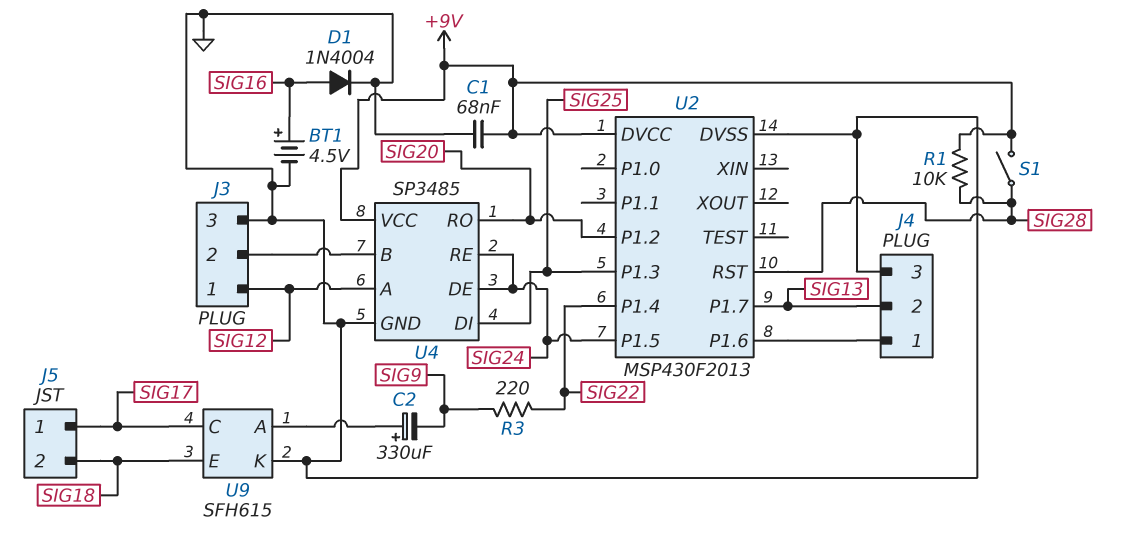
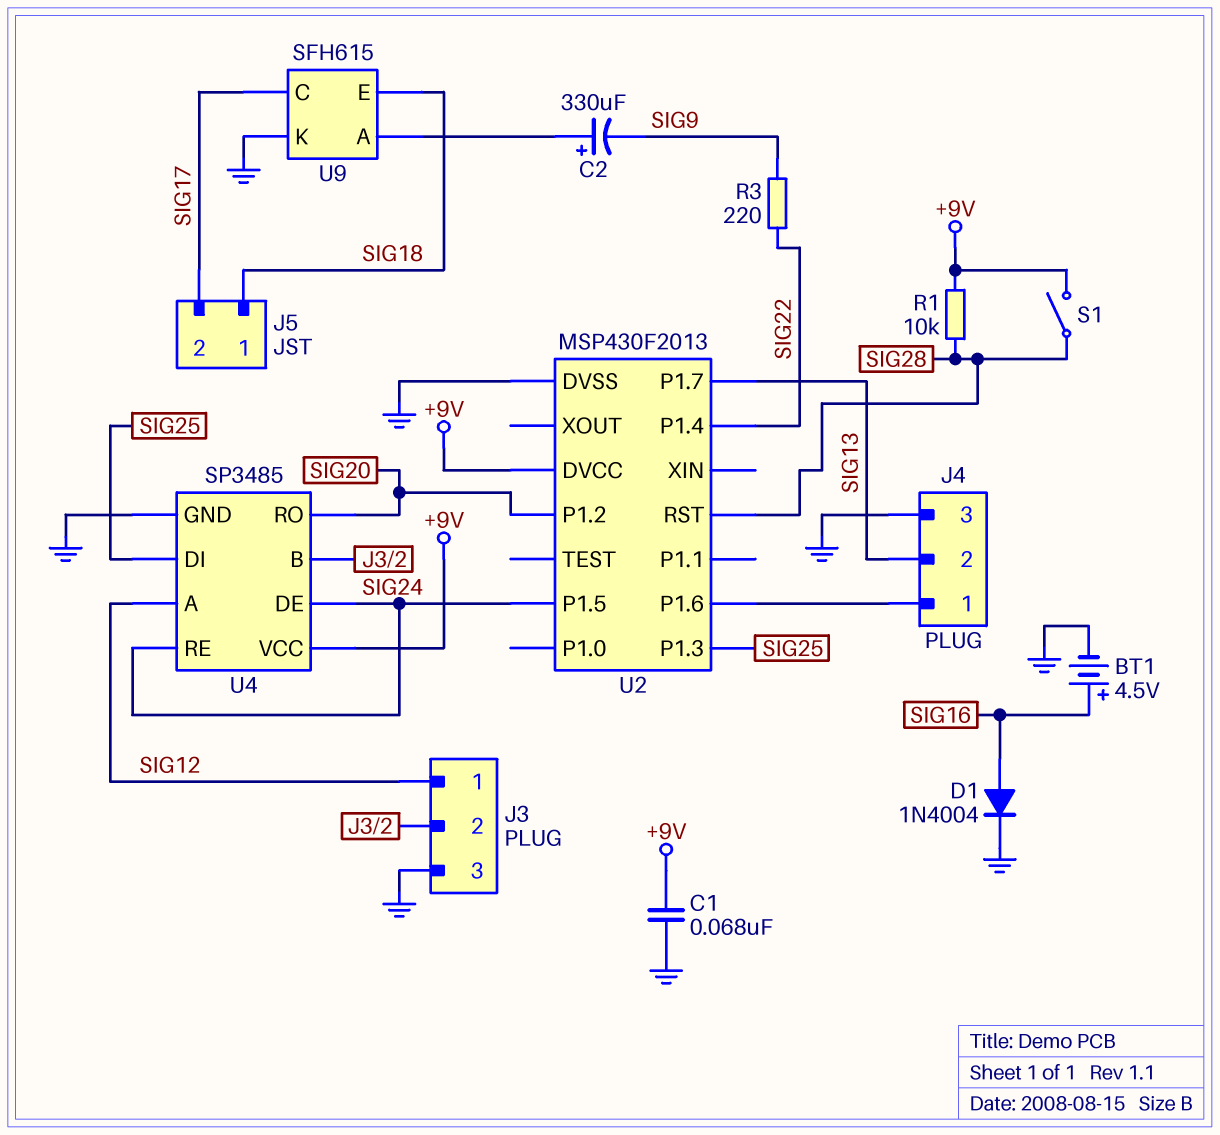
J5 pin 1: SIG17 -> SIG18
J5 pin 2: SIG18 -> SIG17

